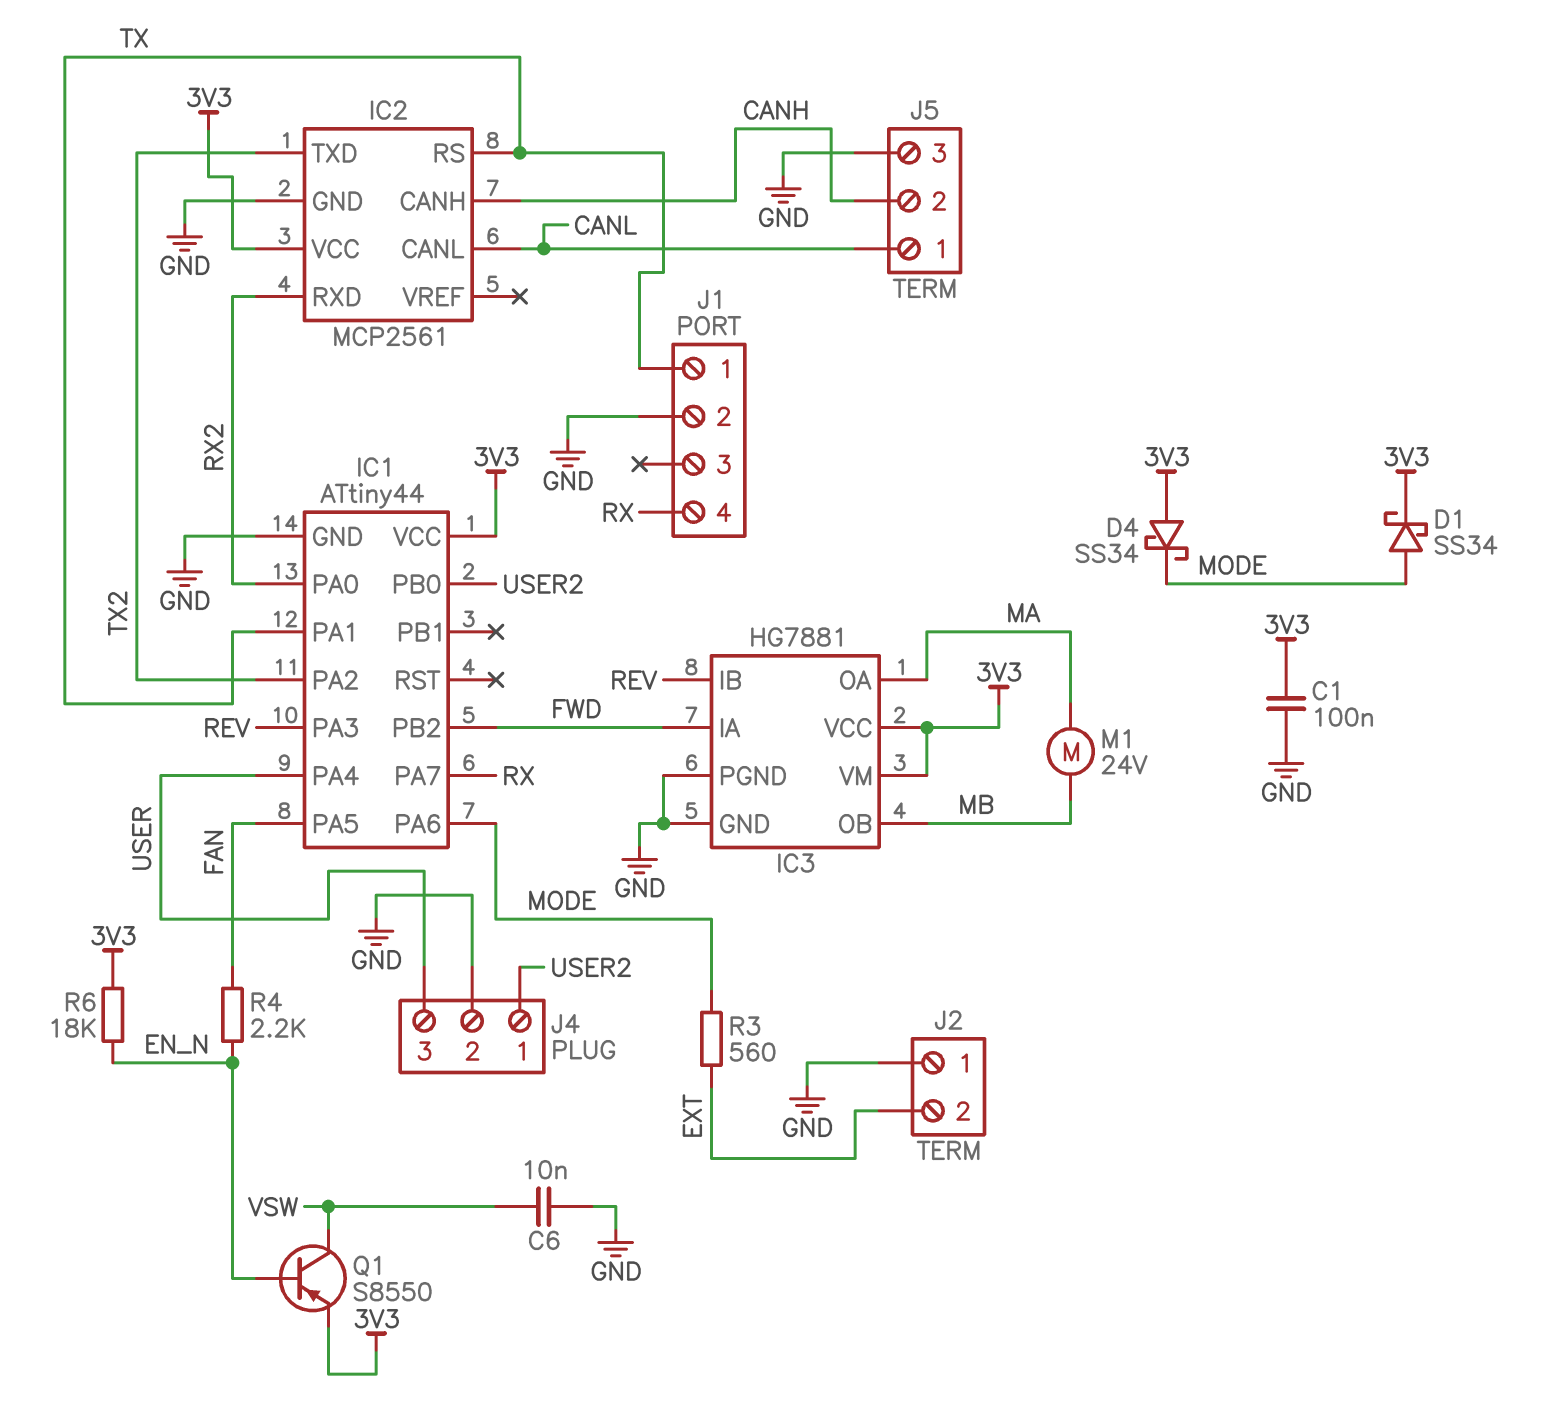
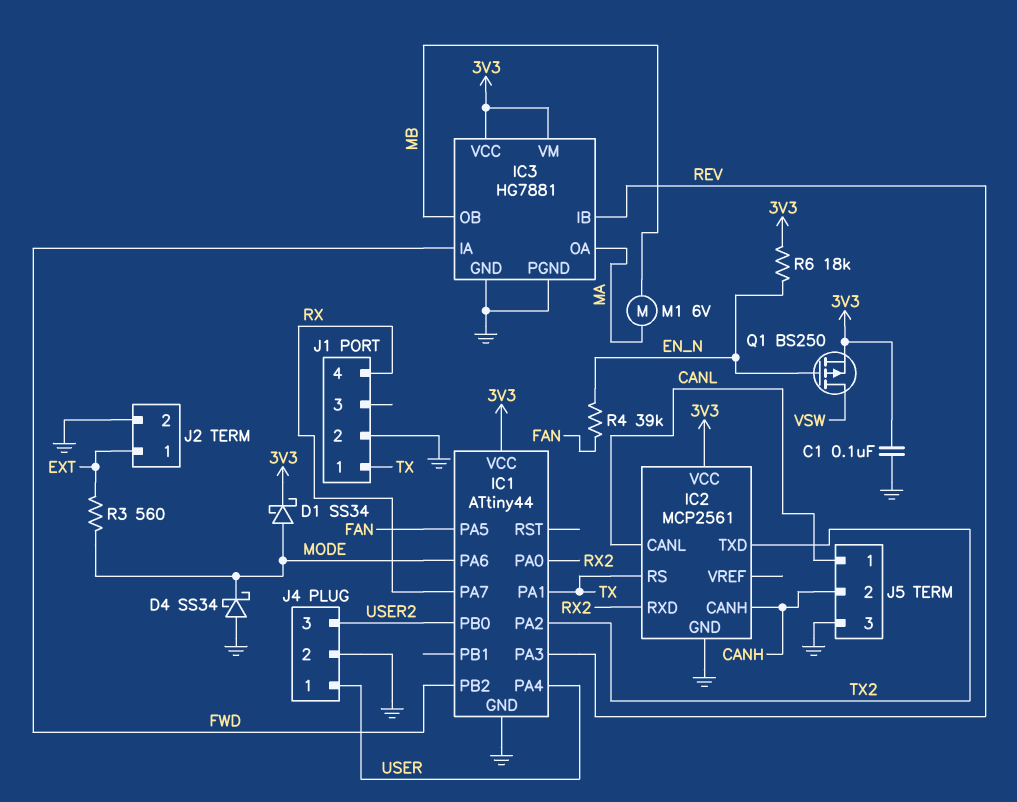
C6: 10nF (GND, VSW) -> none
D4: schottky SS34 (A 3V3, K MODE) -> schottky SS34 (A GND, K MODE)
J2 pin 1: GND -> EXT
J2 pin 2: EXT -> GND
J4 pin 1: USER2 -> USER
J4 pin 3: USER -> USER2
M1: motor 24V (MA, MB) -> motor 6V (MA, MB)
Q1: PNP S8550 (B EN_N, C VSW, E 3V3) -> PMOS BS250 (G EN_N, D VSW, S 3V3)
R4: 2.2k (EN_N, FAN) -> 39k (EN_N, FAN)

